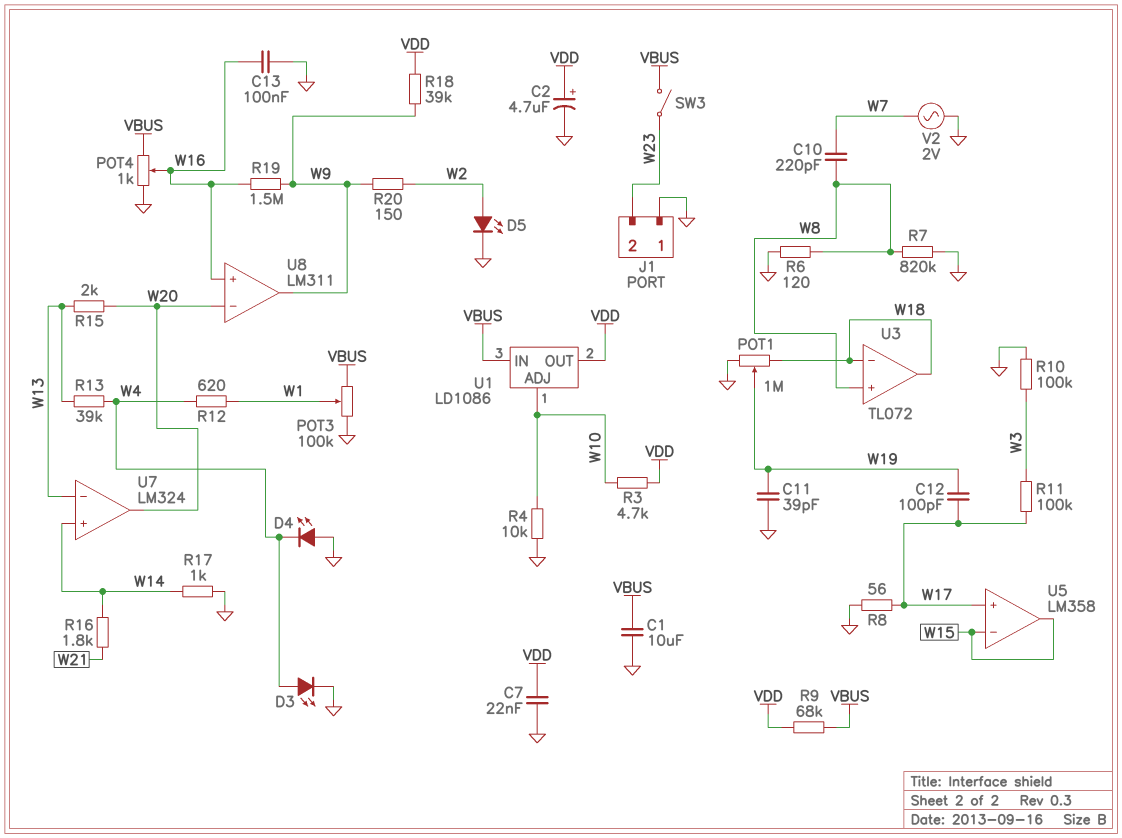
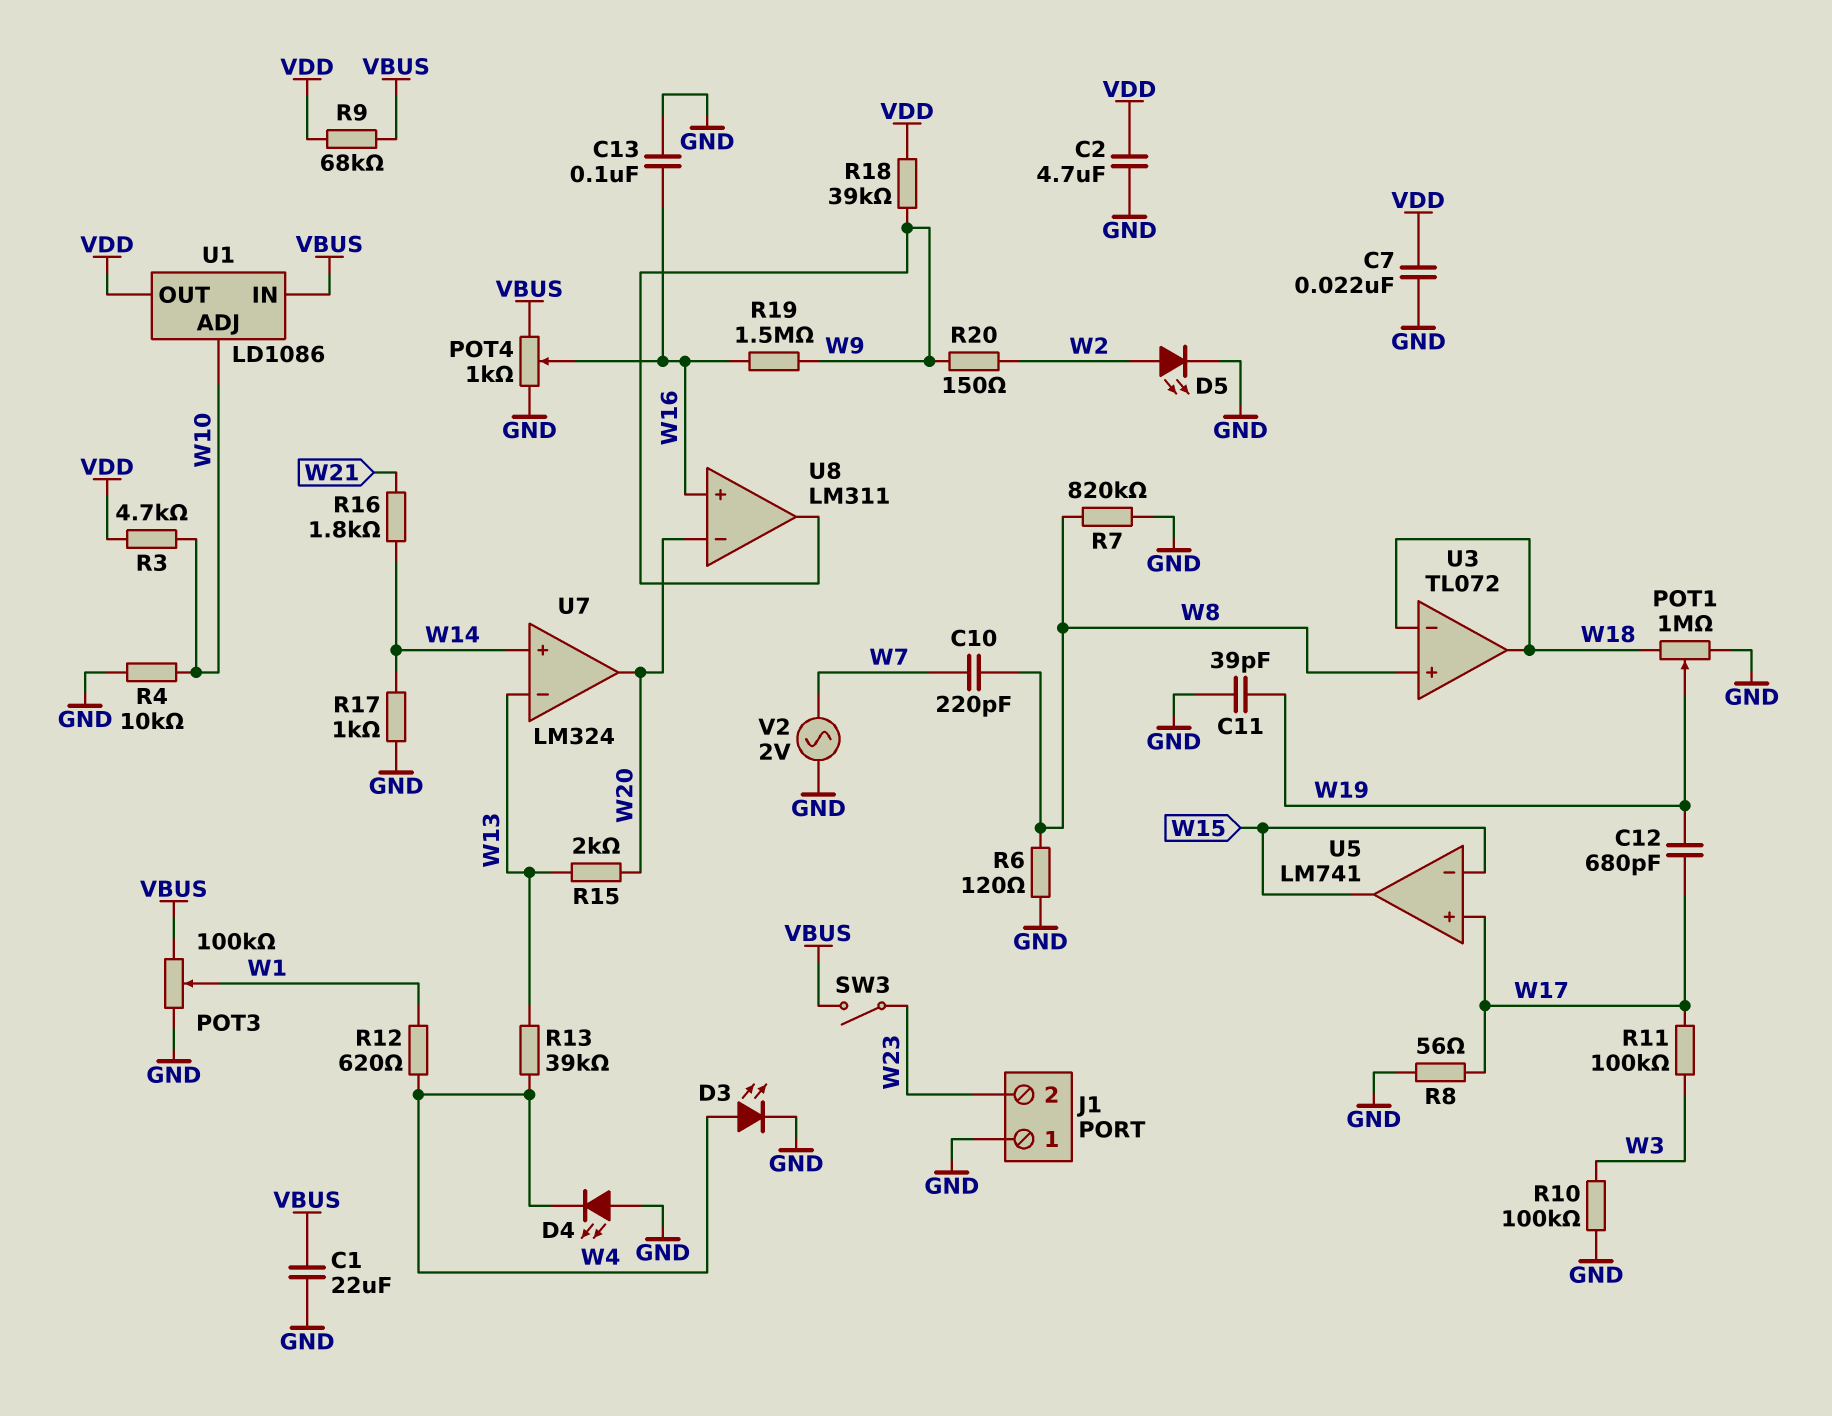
C1: 10uF (GND, VBUS) -> 22uF (GND, VBUS)
C2: 4.7uF (plus VDD, minus GND) -> 4.7uF (GND, VDD)
C12: 100pF (W17, W19) -> 680pF (W17, W19)
U5: LM358 -> LM741

